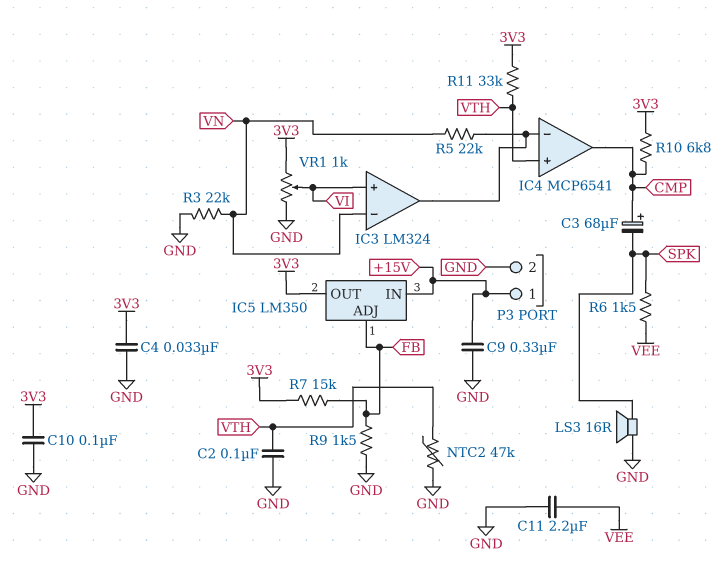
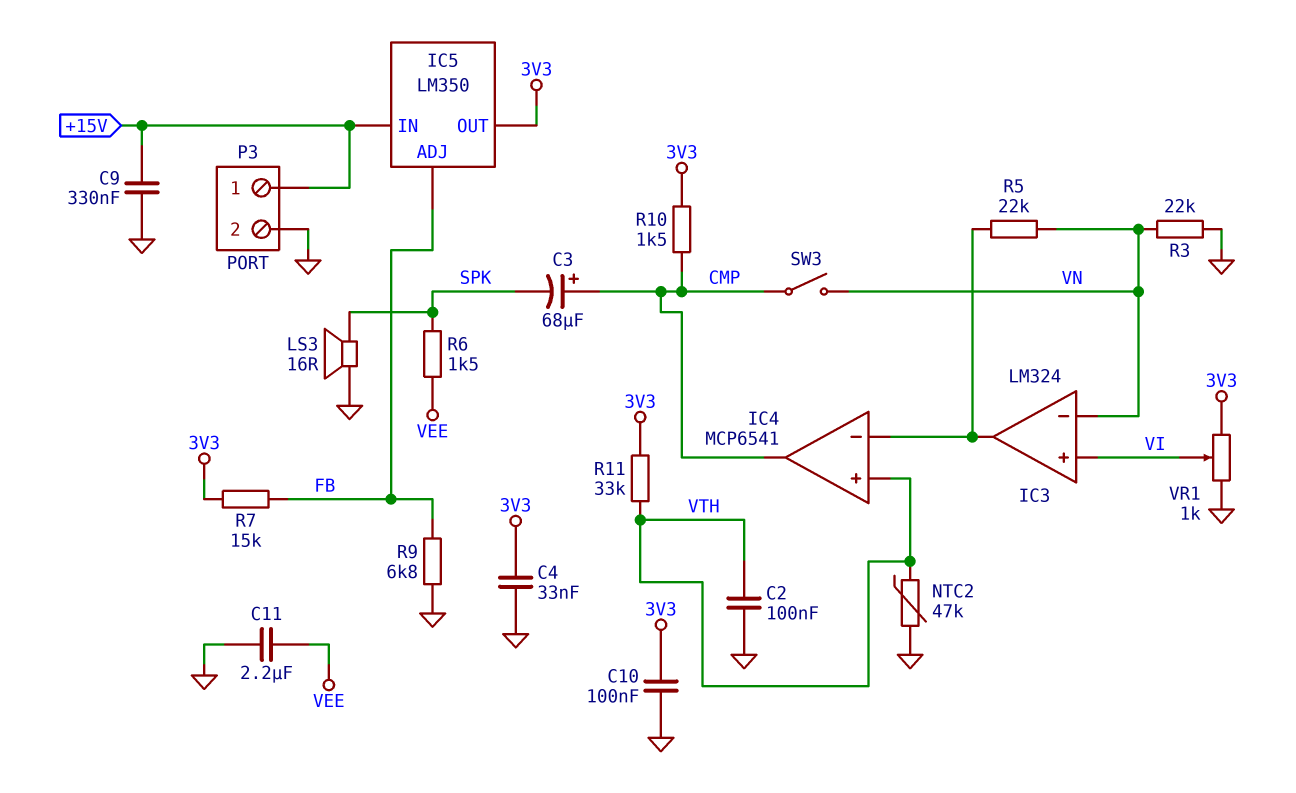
R9: 1.5k (FB, GND) -> 6.8k (FB, GND)
R10: 6.8k (3V3, CMP) -> 1.5k (3V3, CMP)
SW3: none -> switch (CMP, VN)

